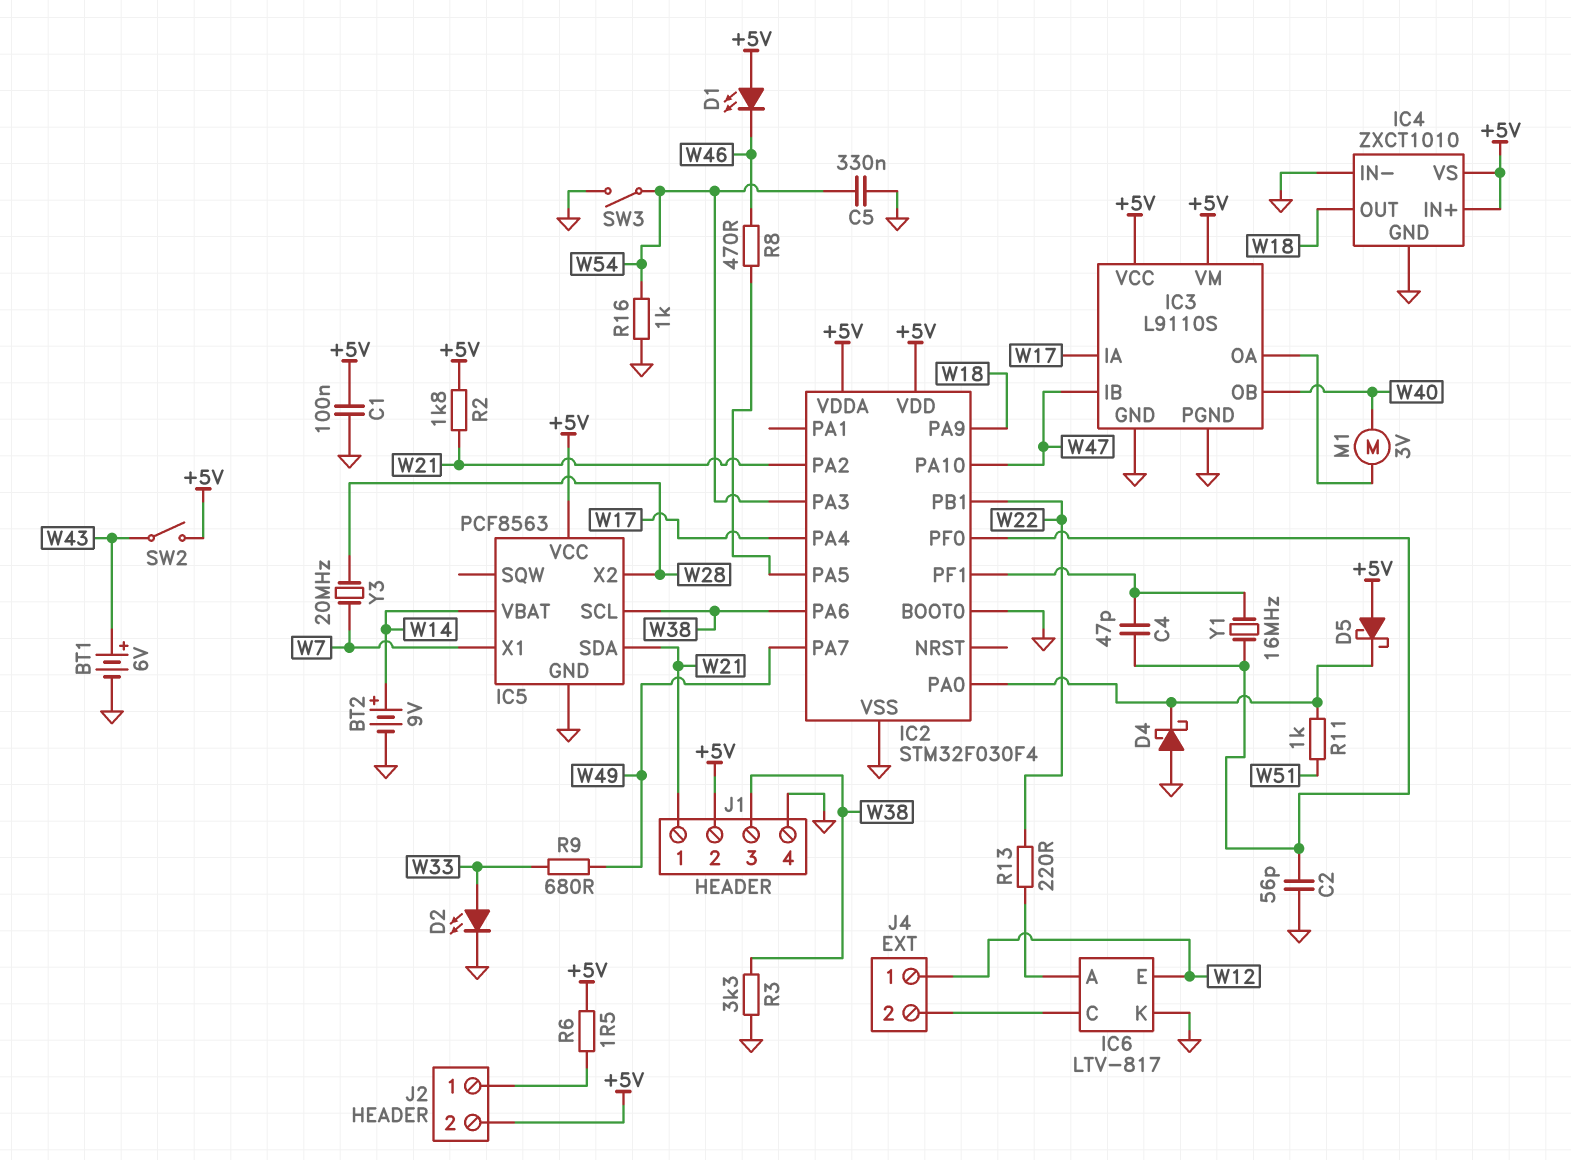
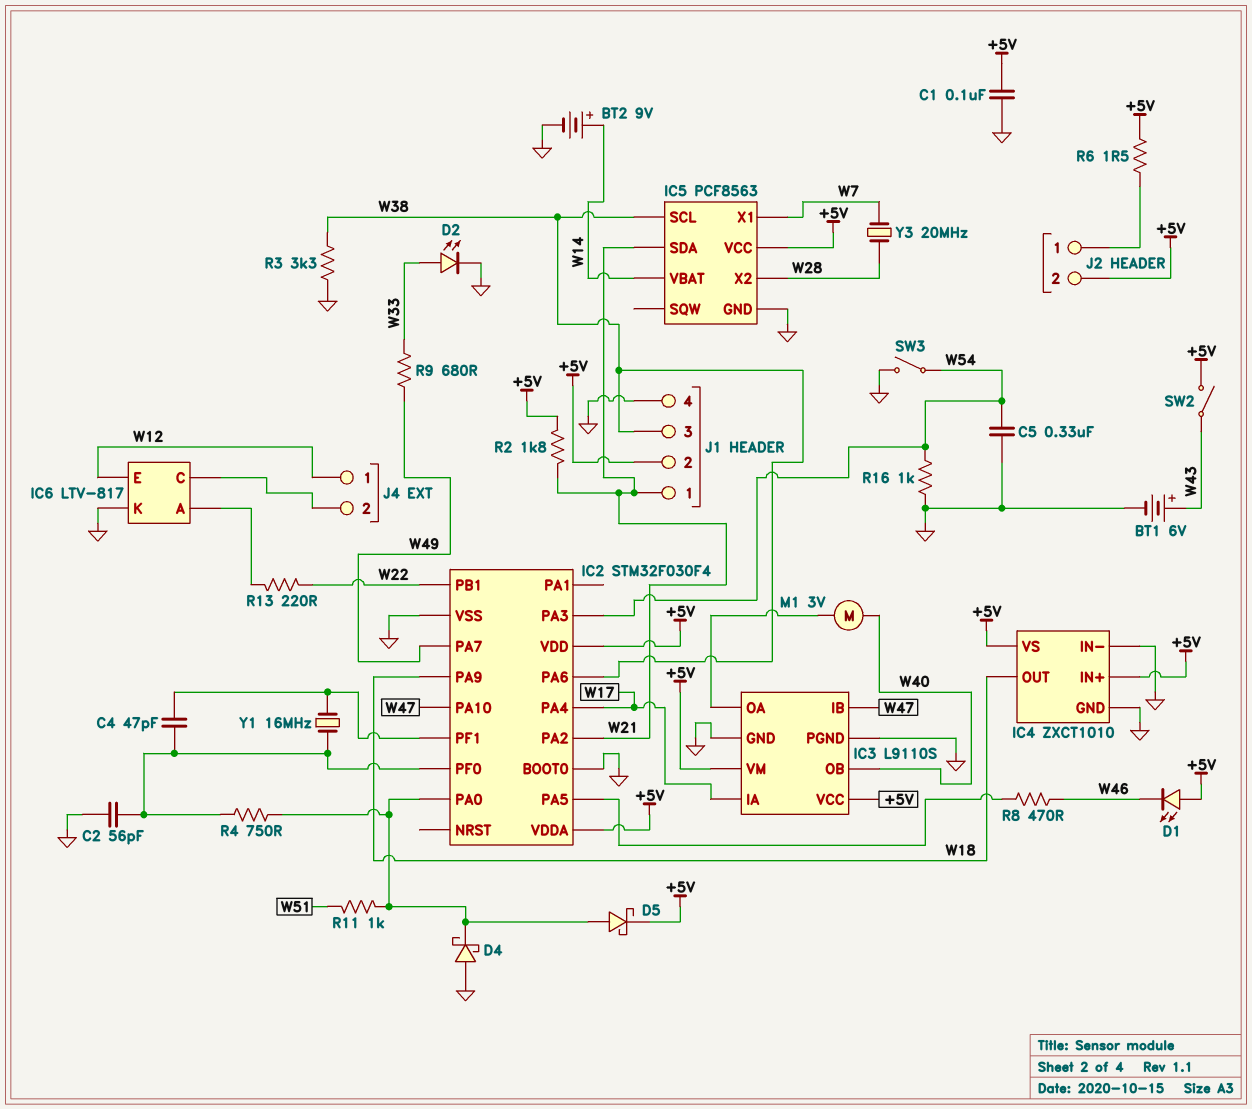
D5: schottky (A +5V, K IC2/PA0) -> schottky (A IC2/PA0, K +5V)
R4: none -> 750 (IC2/PA0, IC2/PF0)

